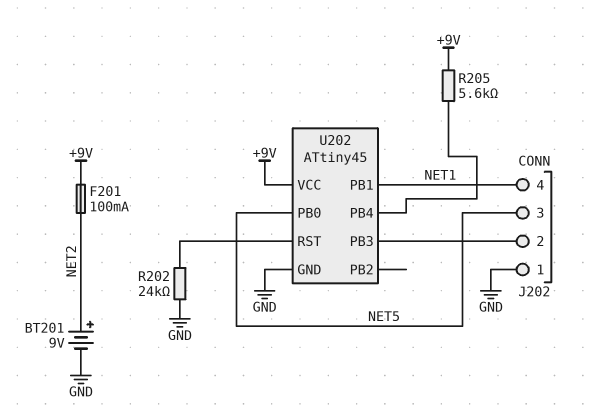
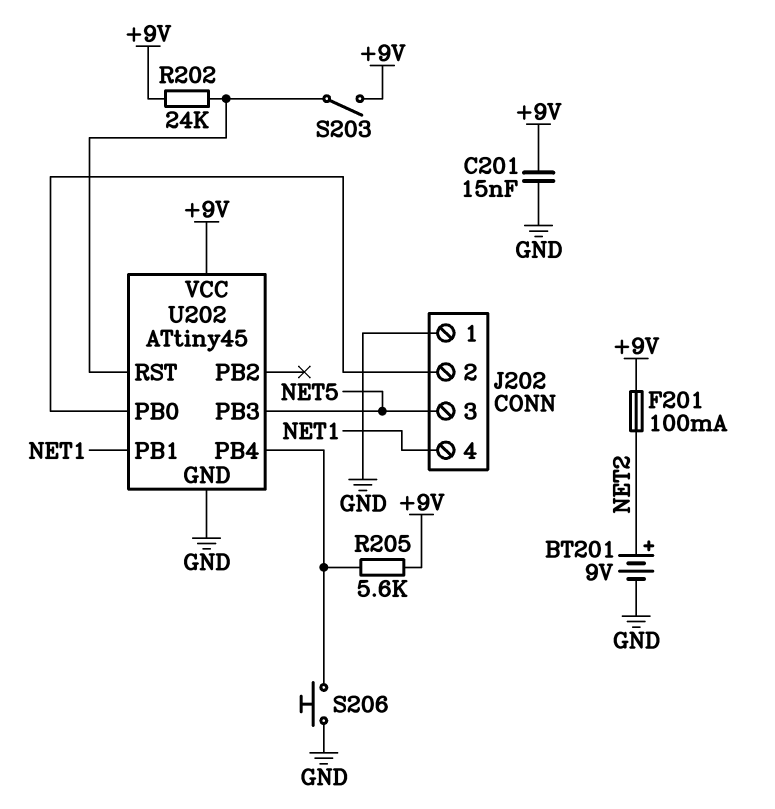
C201: none -> 15nF (+9V, GND)
R202: 24k (GND, U202/RST) -> 24k (+9V, U202/RST)
S203: none -> switch (+9V, U202/RST)
S206: none -> button (GND, U202/PB4)
U202 pin PB0: NET5 -> J202/2
U202 pin PB3: J202/2 -> NET5

